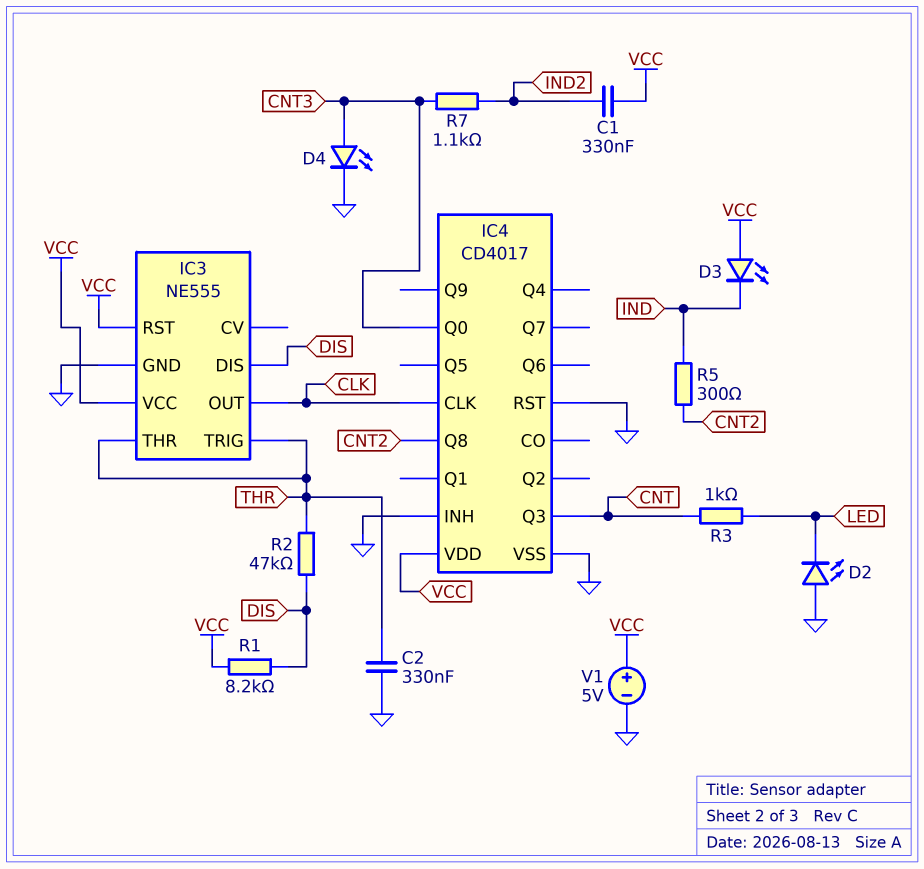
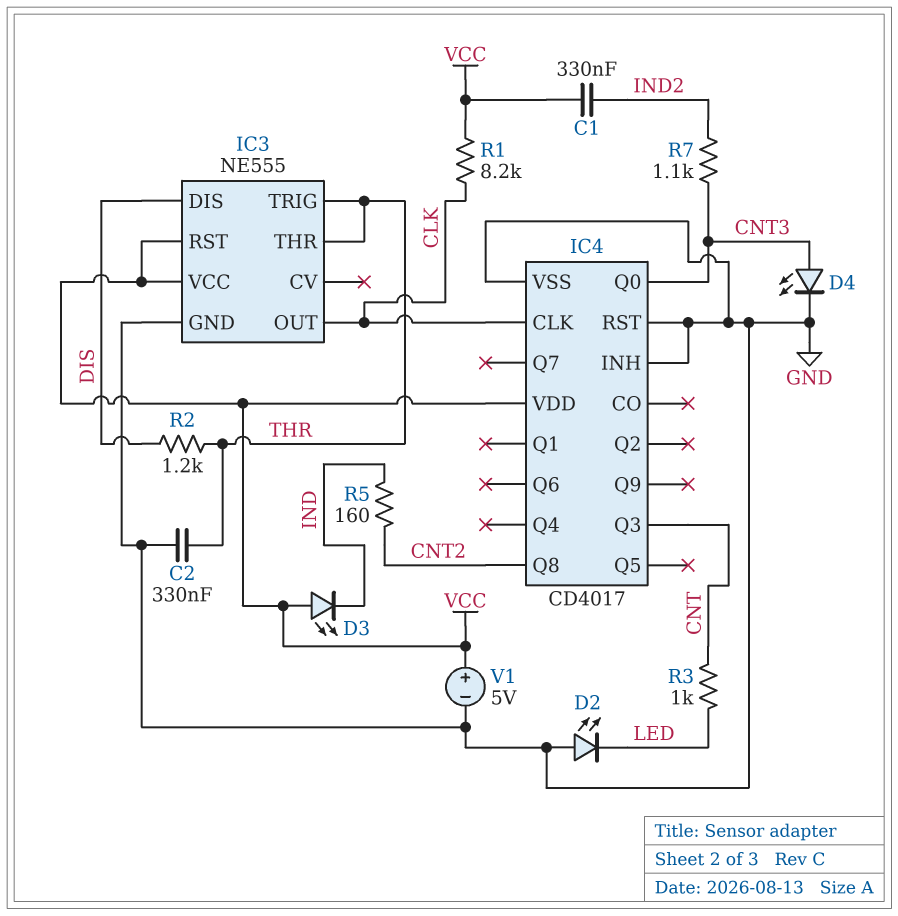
R1: 8.2k (DIS, VCC) -> 8.2k (CLK, VCC)
R2: 47k (DIS, THR) -> 1.2k (DIS, THR)
R5: 300 (CNT2, IND) -> 160 (CNT2, IND)

